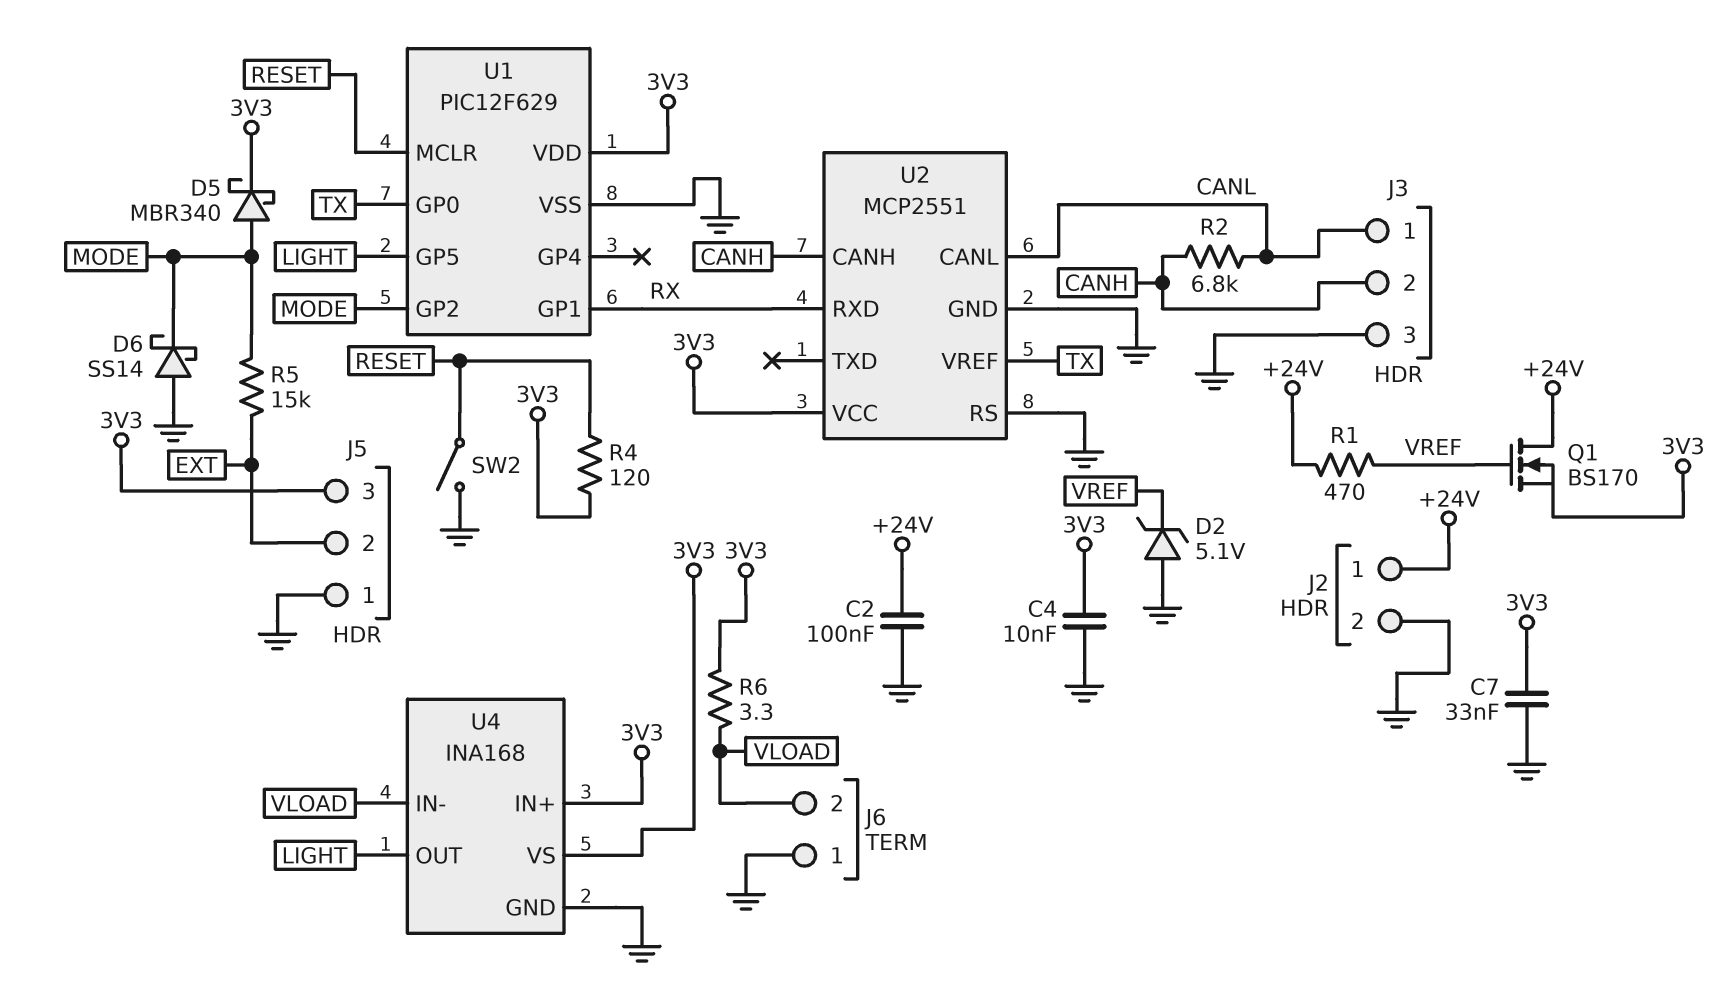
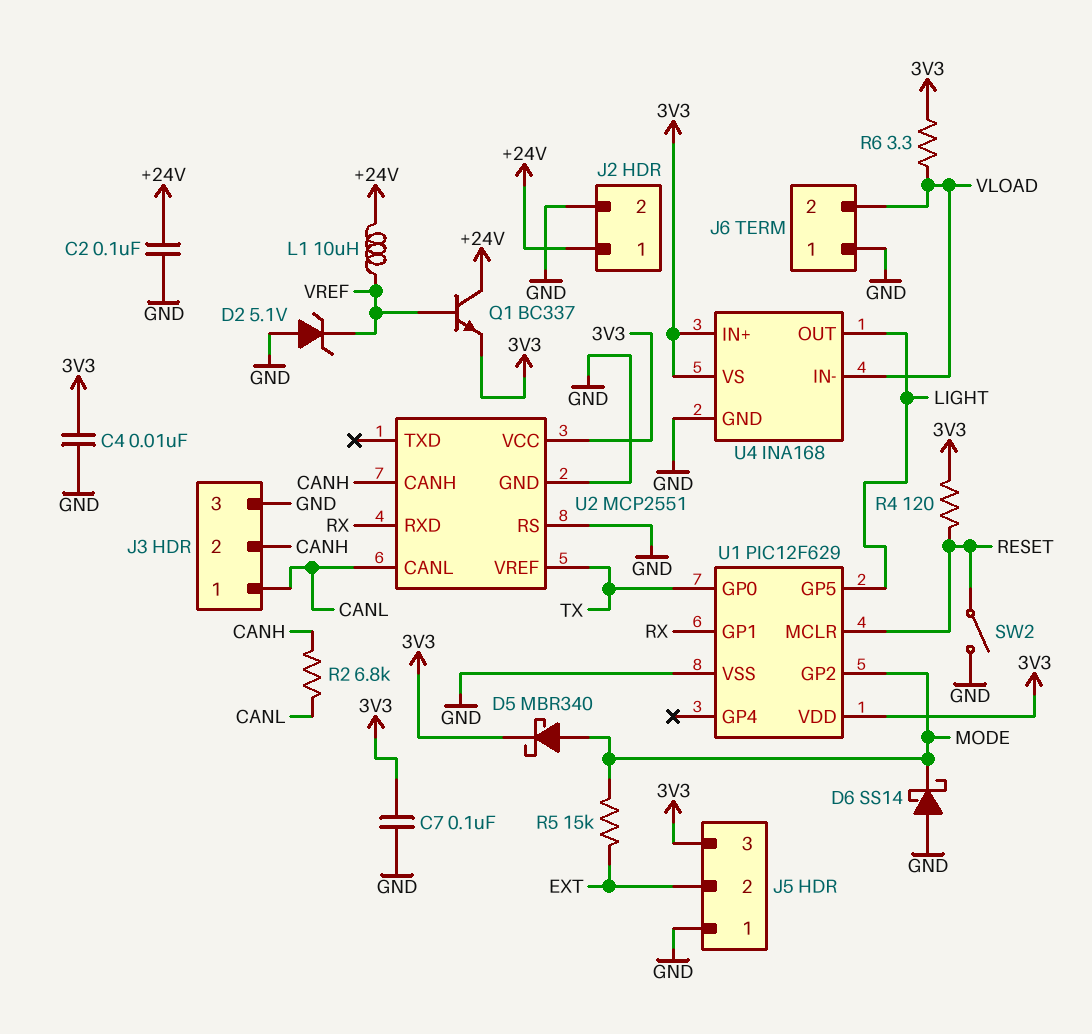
C7: 33nF (3V3, GND) -> 100nF (3V3, GND)
L1: none -> 10uH (+24V, VREF)
Q1: NMOS BS170 (G VREF, D +24V, S 3V3) -> NPN BC337 (B VREF, C +24V, E 3V3)
R1: 470 (+24V, VREF) -> none

